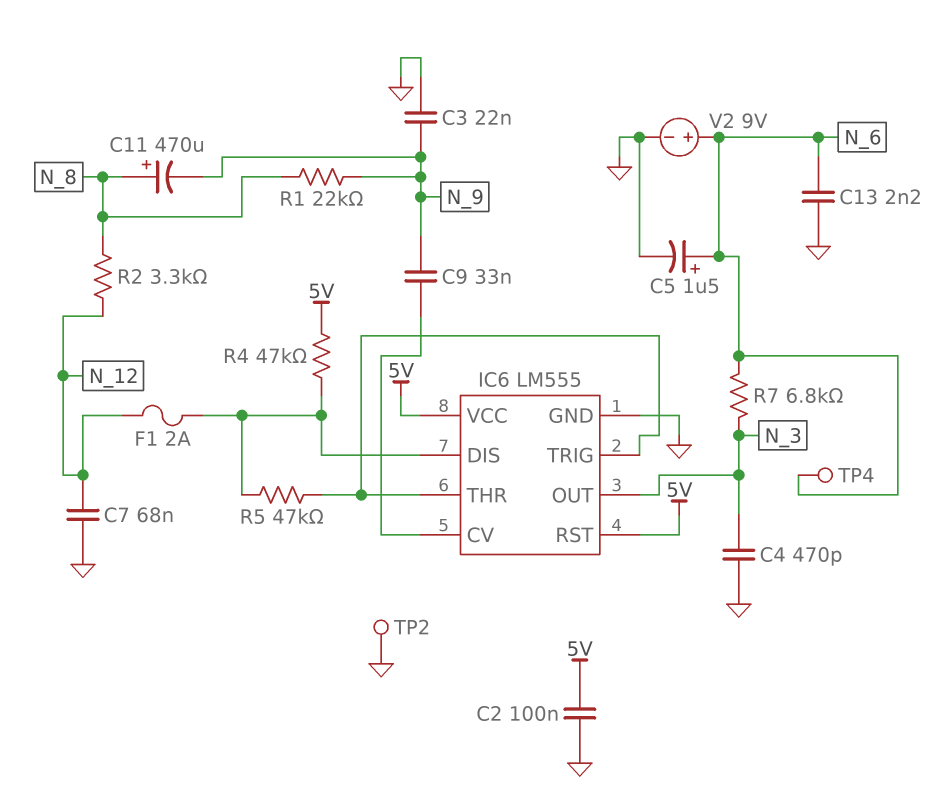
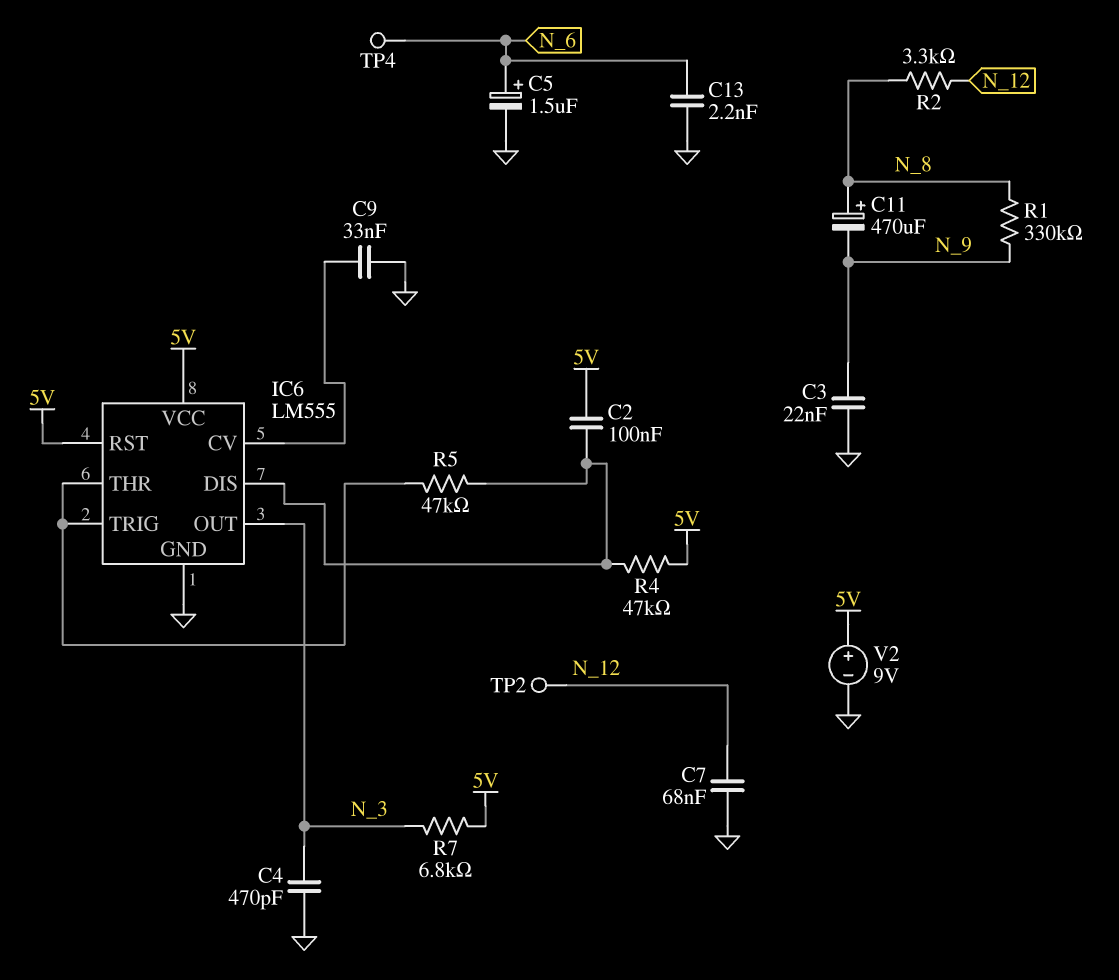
C2: 100nF (5V, GND) -> 100nF (5V, IC6/DIS)
C9: 33nF (IC6/CV, N_9) -> 33nF (GND, IC6/CV)
F1: 2A (IC6/DIS, N_12) -> none
R1: 22k (N_8, N_9) -> 330k (N_8, N_9)
R7: 6.8k (N_3, N_6) -> 6.8k (5V, N_3)
TP2: test point (GND) -> test point (N_12)
V2: 9V (plus N_6, minus GND) -> 9V (plus 5V, minus GND)

